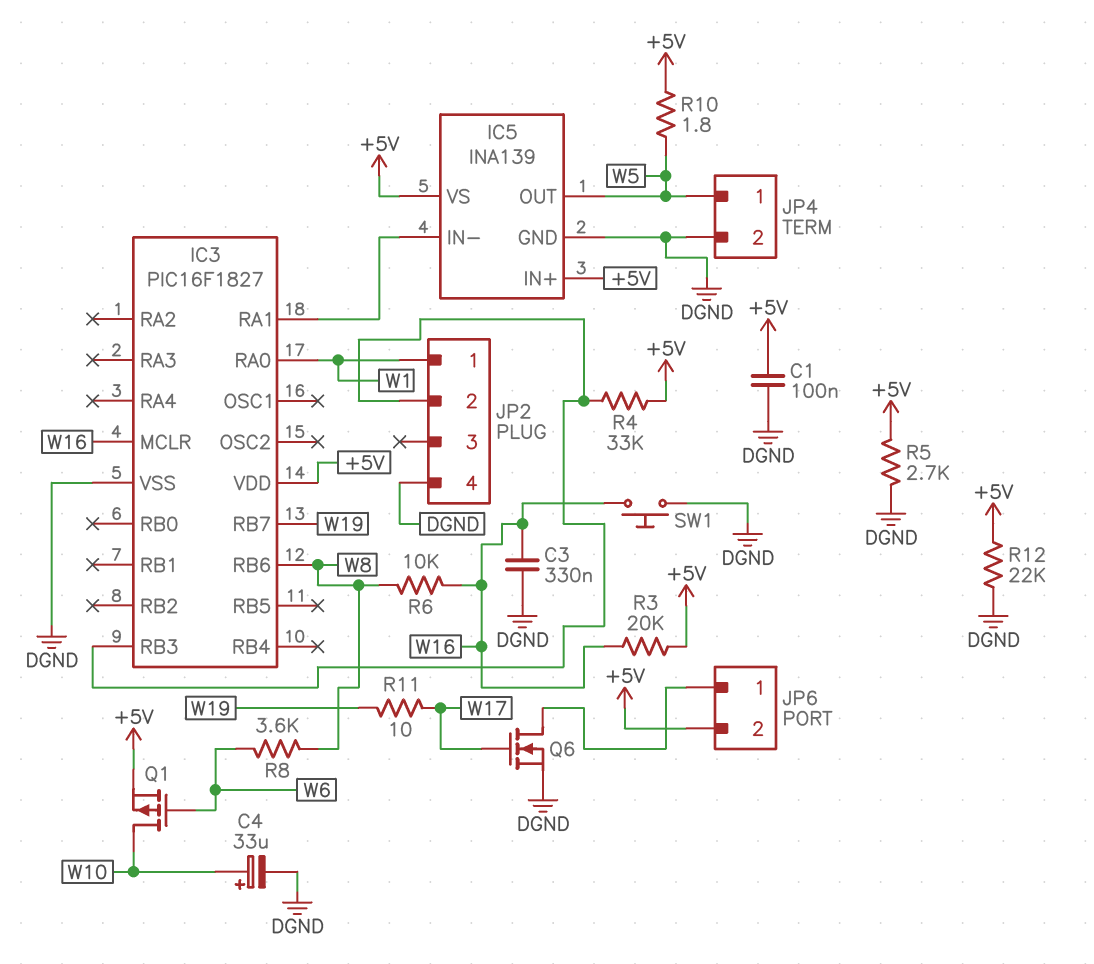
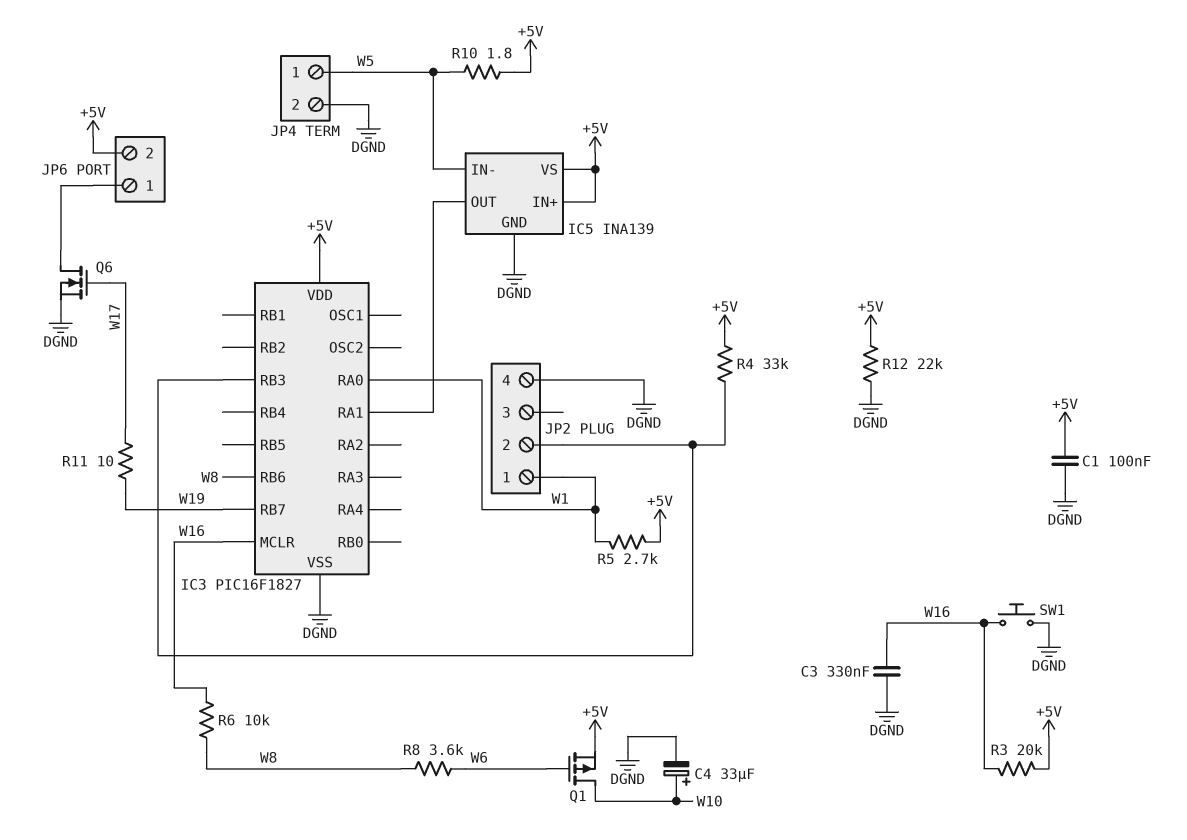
IC5 pin IN-: IC3/RA1 -> W5
IC5 pin OUT: W5 -> IC3/RA1
R5: 2.7k (+5V, DGND) -> 2.7k (+5V, W1)

